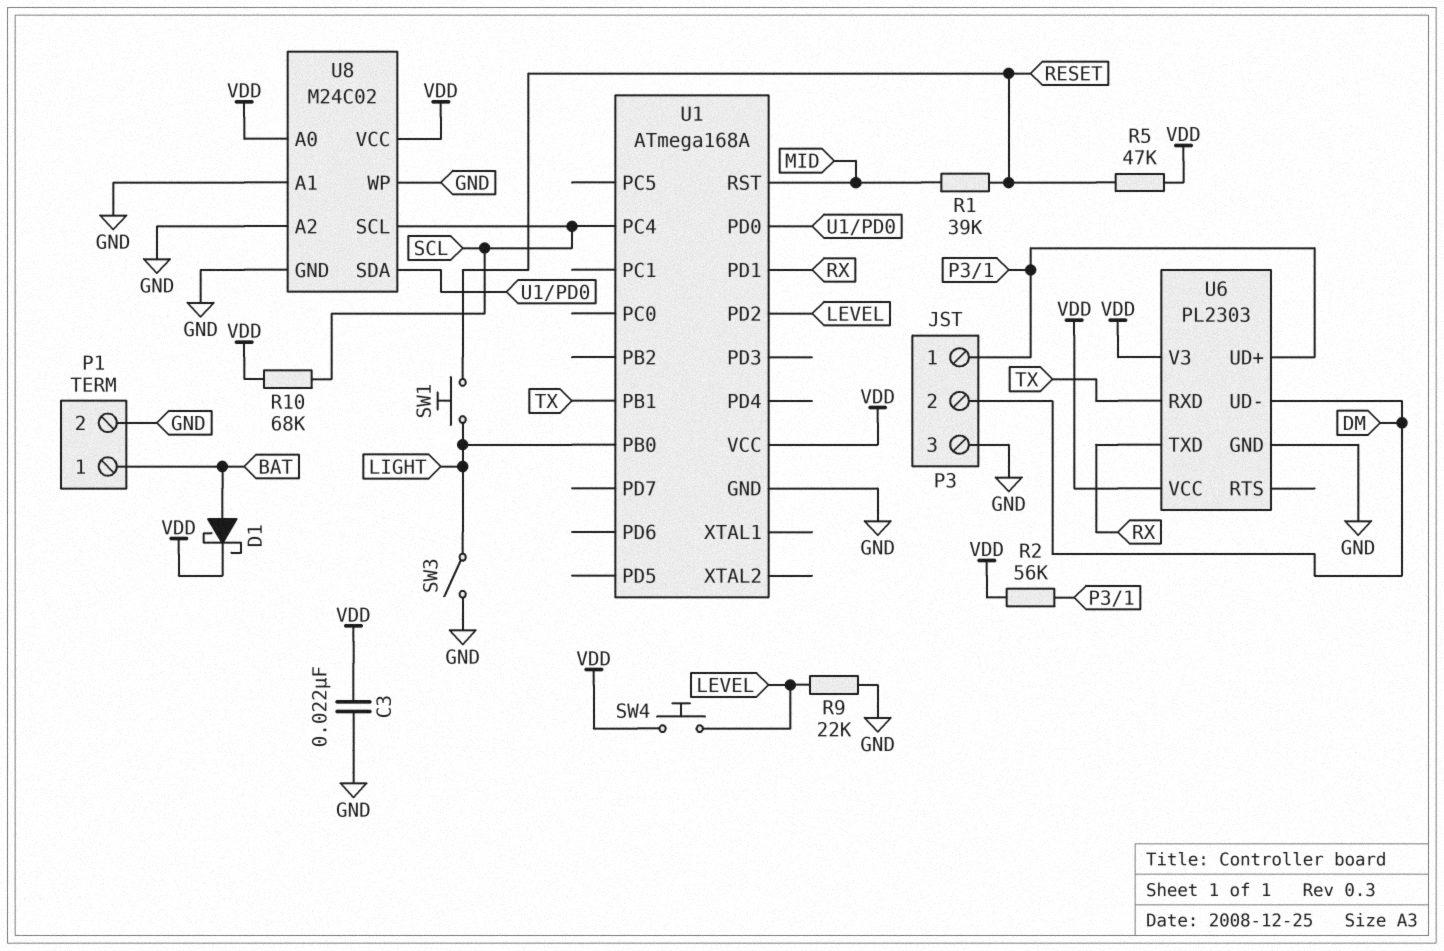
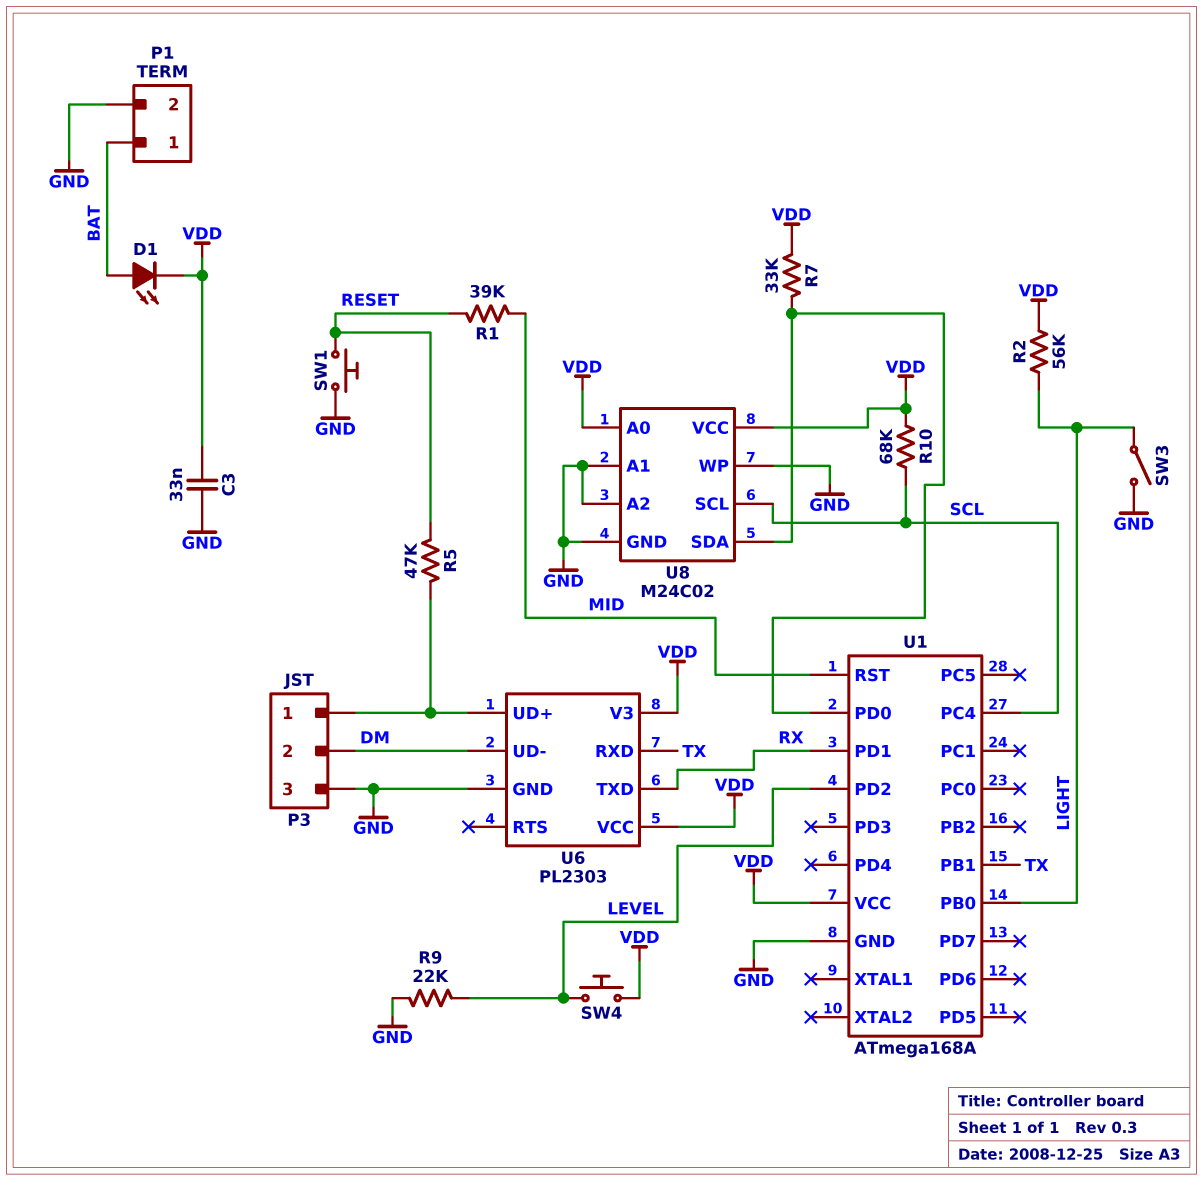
C3: 22nF (GND, VDD) -> 33nF (GND, VDD)
D1: schottky (A BAT, K VDD) -> LED (A BAT, K VDD)
R2: 56k (P3/1, VDD) -> 56k (LIGHT, VDD)
R5: 47k (RESET, VDD) -> 47k (P3/1, RESET)
R7: none -> 33k (U1/PD0, VDD)
SW1: button (LIGHT, RESET) -> button (GND, RESET)

